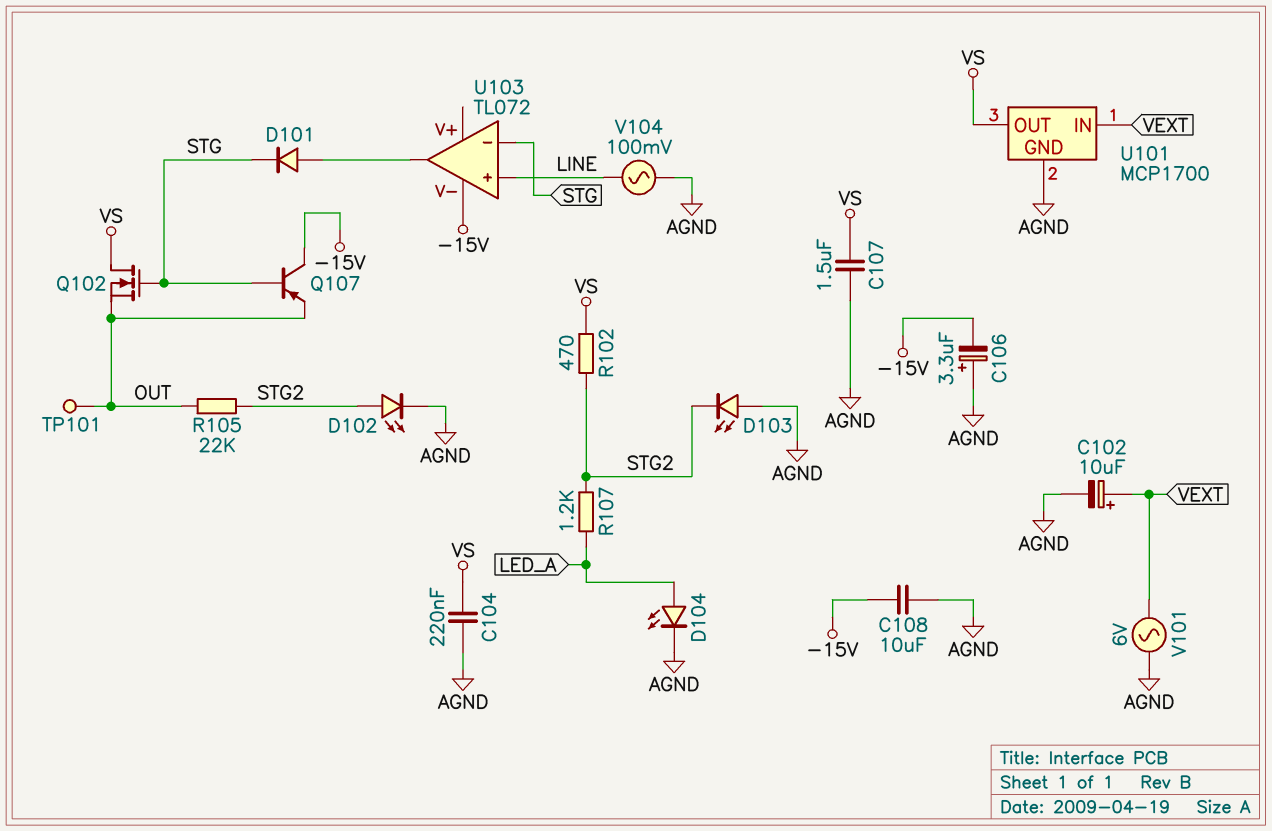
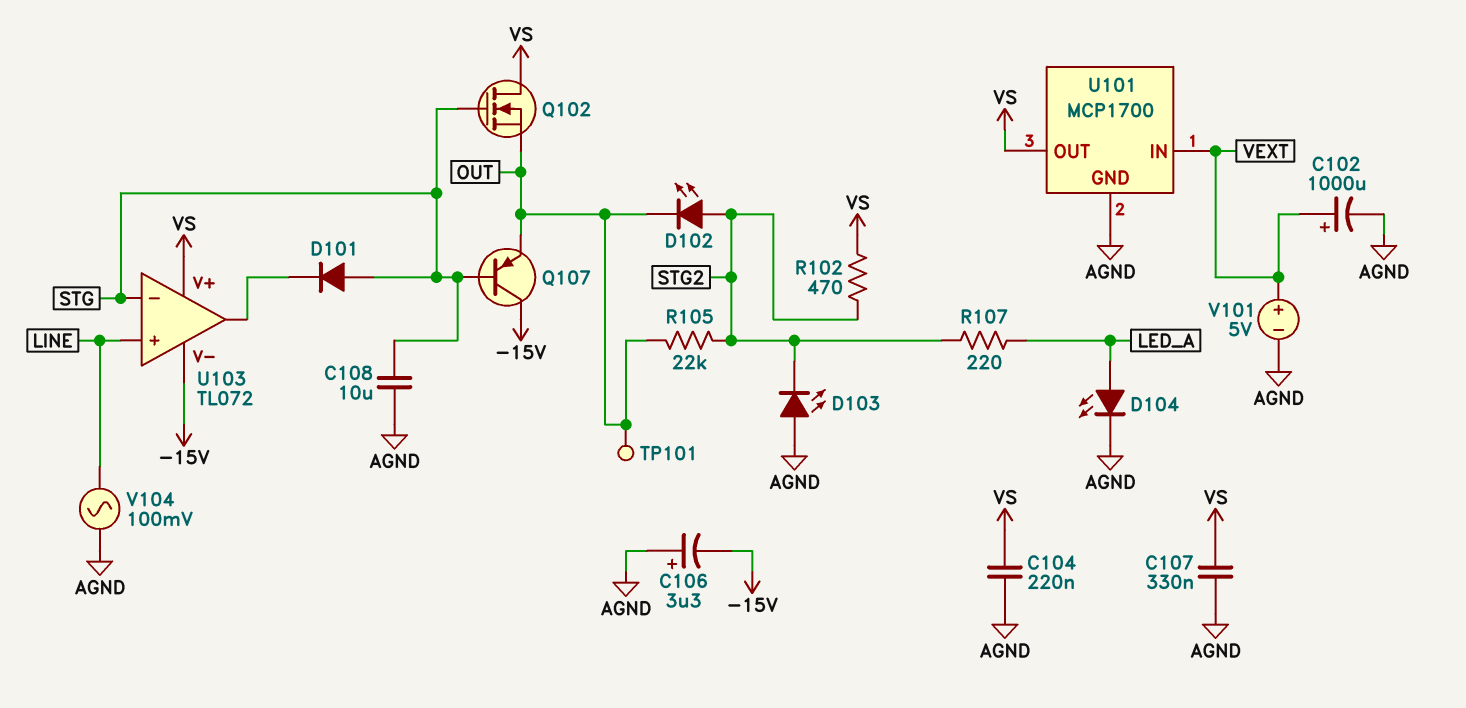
C102: 10uF (plus VEXT, minus AGND) -> 1000uF (plus VEXT, minus AGND)
C107: 1.5uF (AGND, VS) -> 330nF (AGND, VS)
C108: 10uF (-15V, AGND) -> 10uF (AGND, STG)
D101: diode (A U103/out, K STG) -> diode (A STG, K U103/out)
D102: LED (A STG2, K AGND) -> LED (A STG2, K OUT)
R107: 1.2k (LED_A, STG2) -> 220 (LED_A, STG2)
U103 pin V+: none -> VS
V101: AC 6V (AGND, VEXT) -> 5V (plus VEXT, minus AGND)

